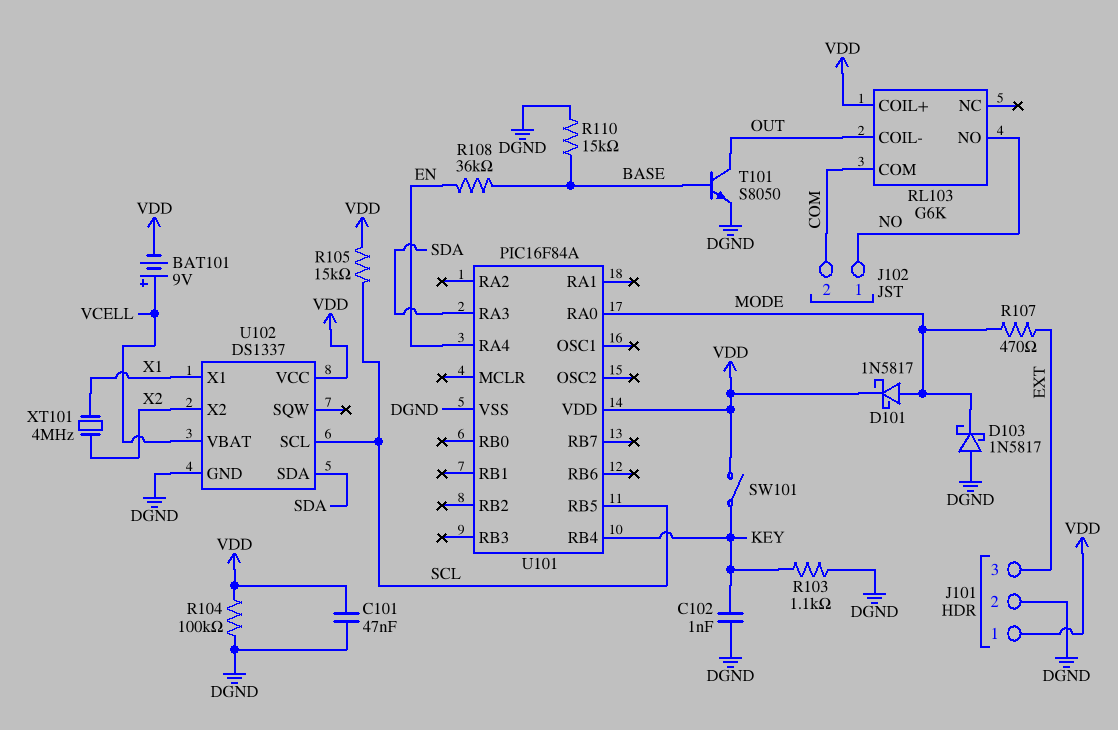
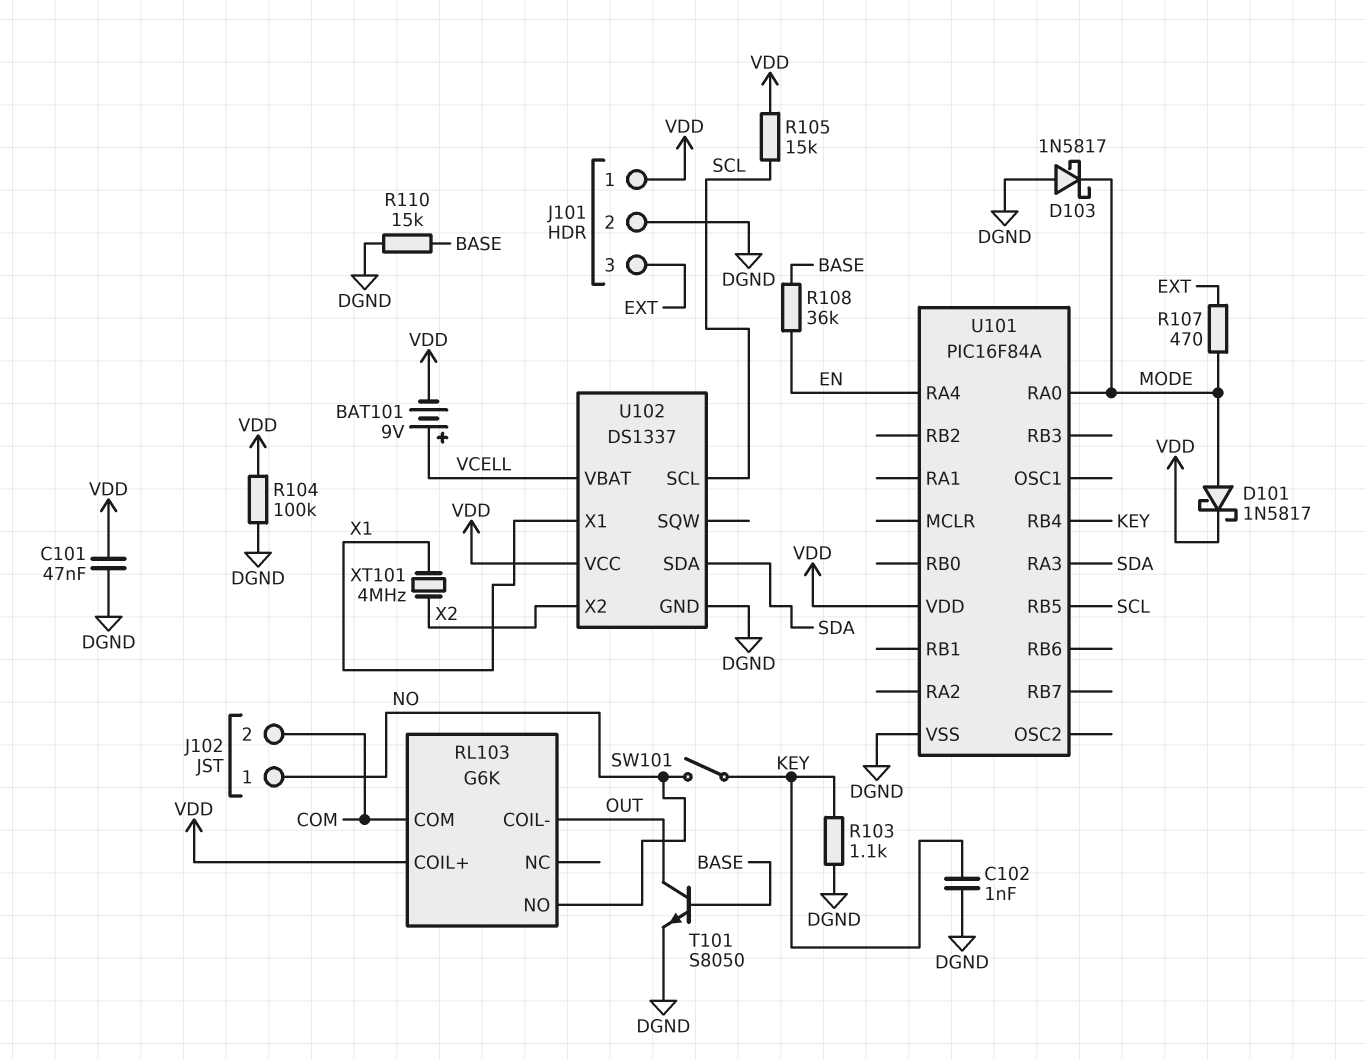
SW101: switch (KEY, VDD) -> switch (KEY, NO)

